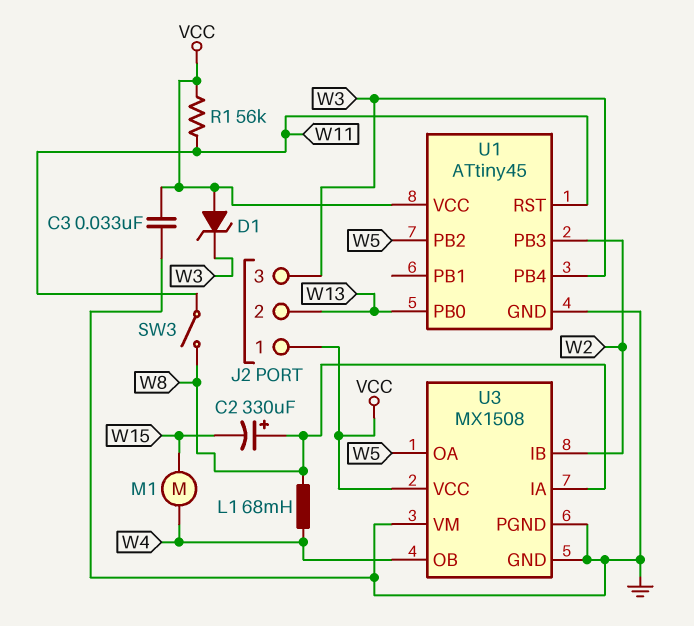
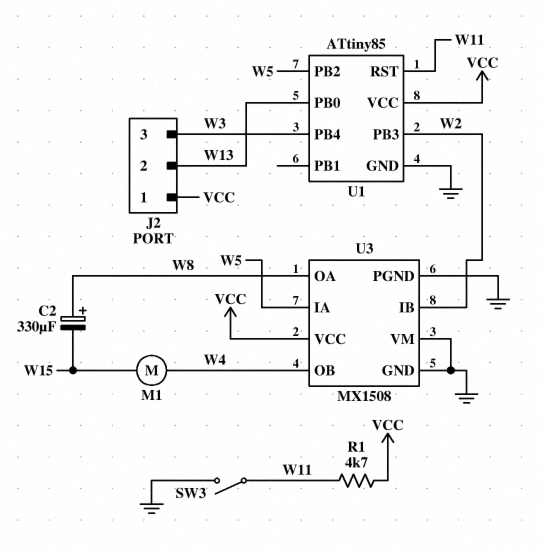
C3: 33nF (GND, VCC) -> none
D1: zener (A VCC, K W3) -> none
L1: 68mH (W4, W8) -> none
R1: 56k (VCC, W11) -> 4.7k (VCC, W11)
SW3: switch (W8, W11) -> switch (GND, W11)
U1: ATtiny45 -> ATtiny85
U3 pin IA: W8 -> W5
U3 pin OA: W5 -> W8

